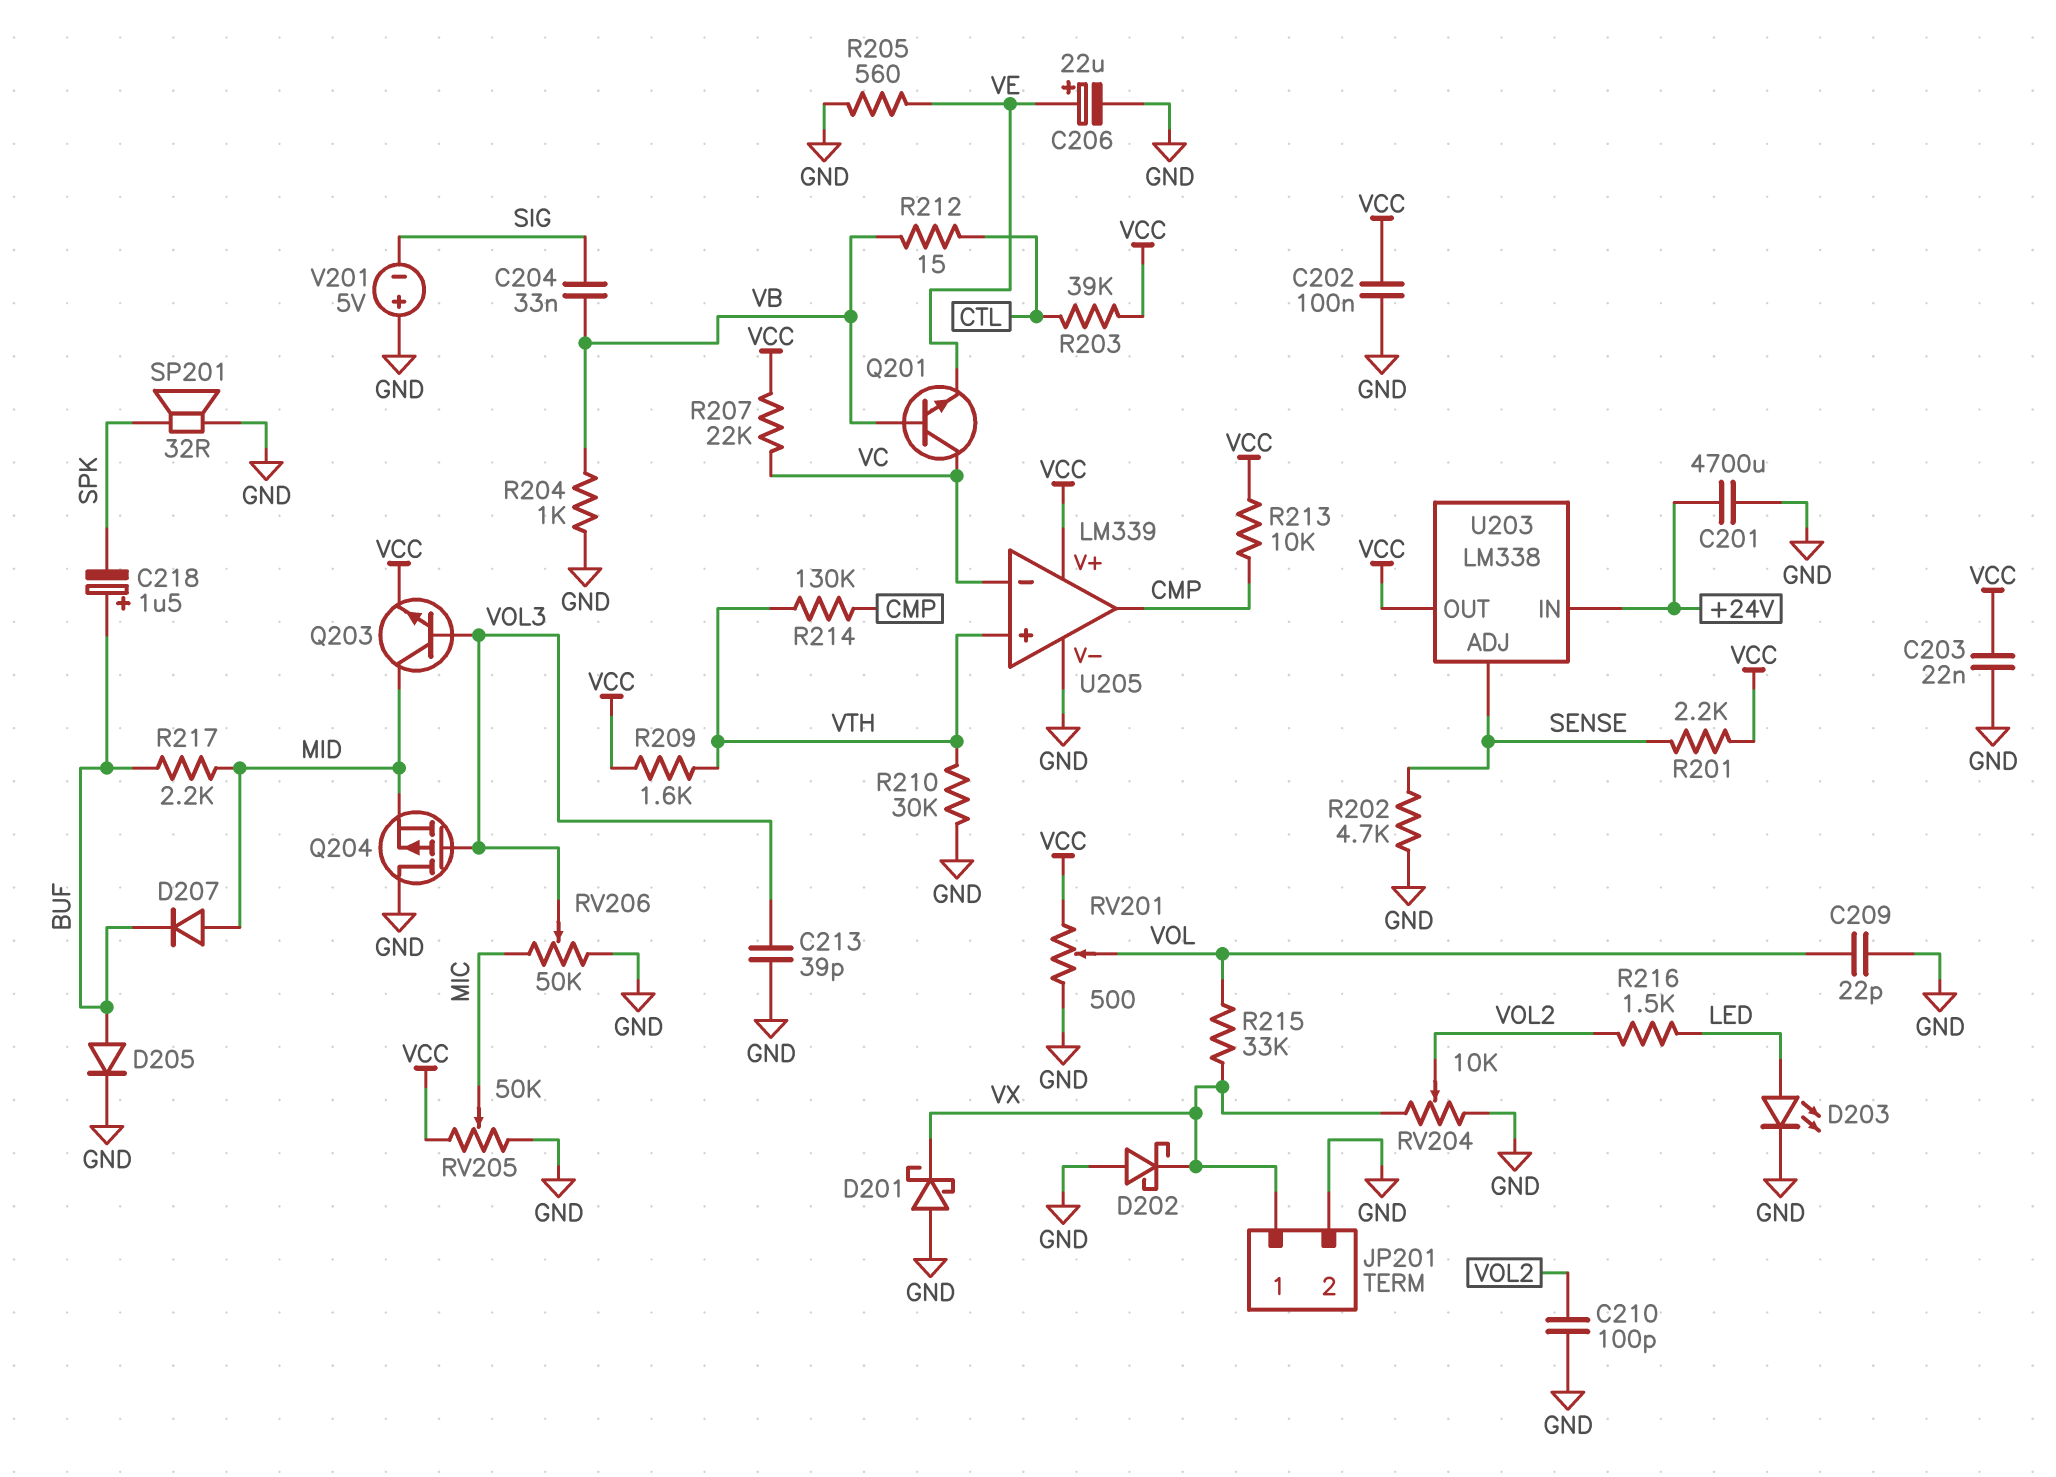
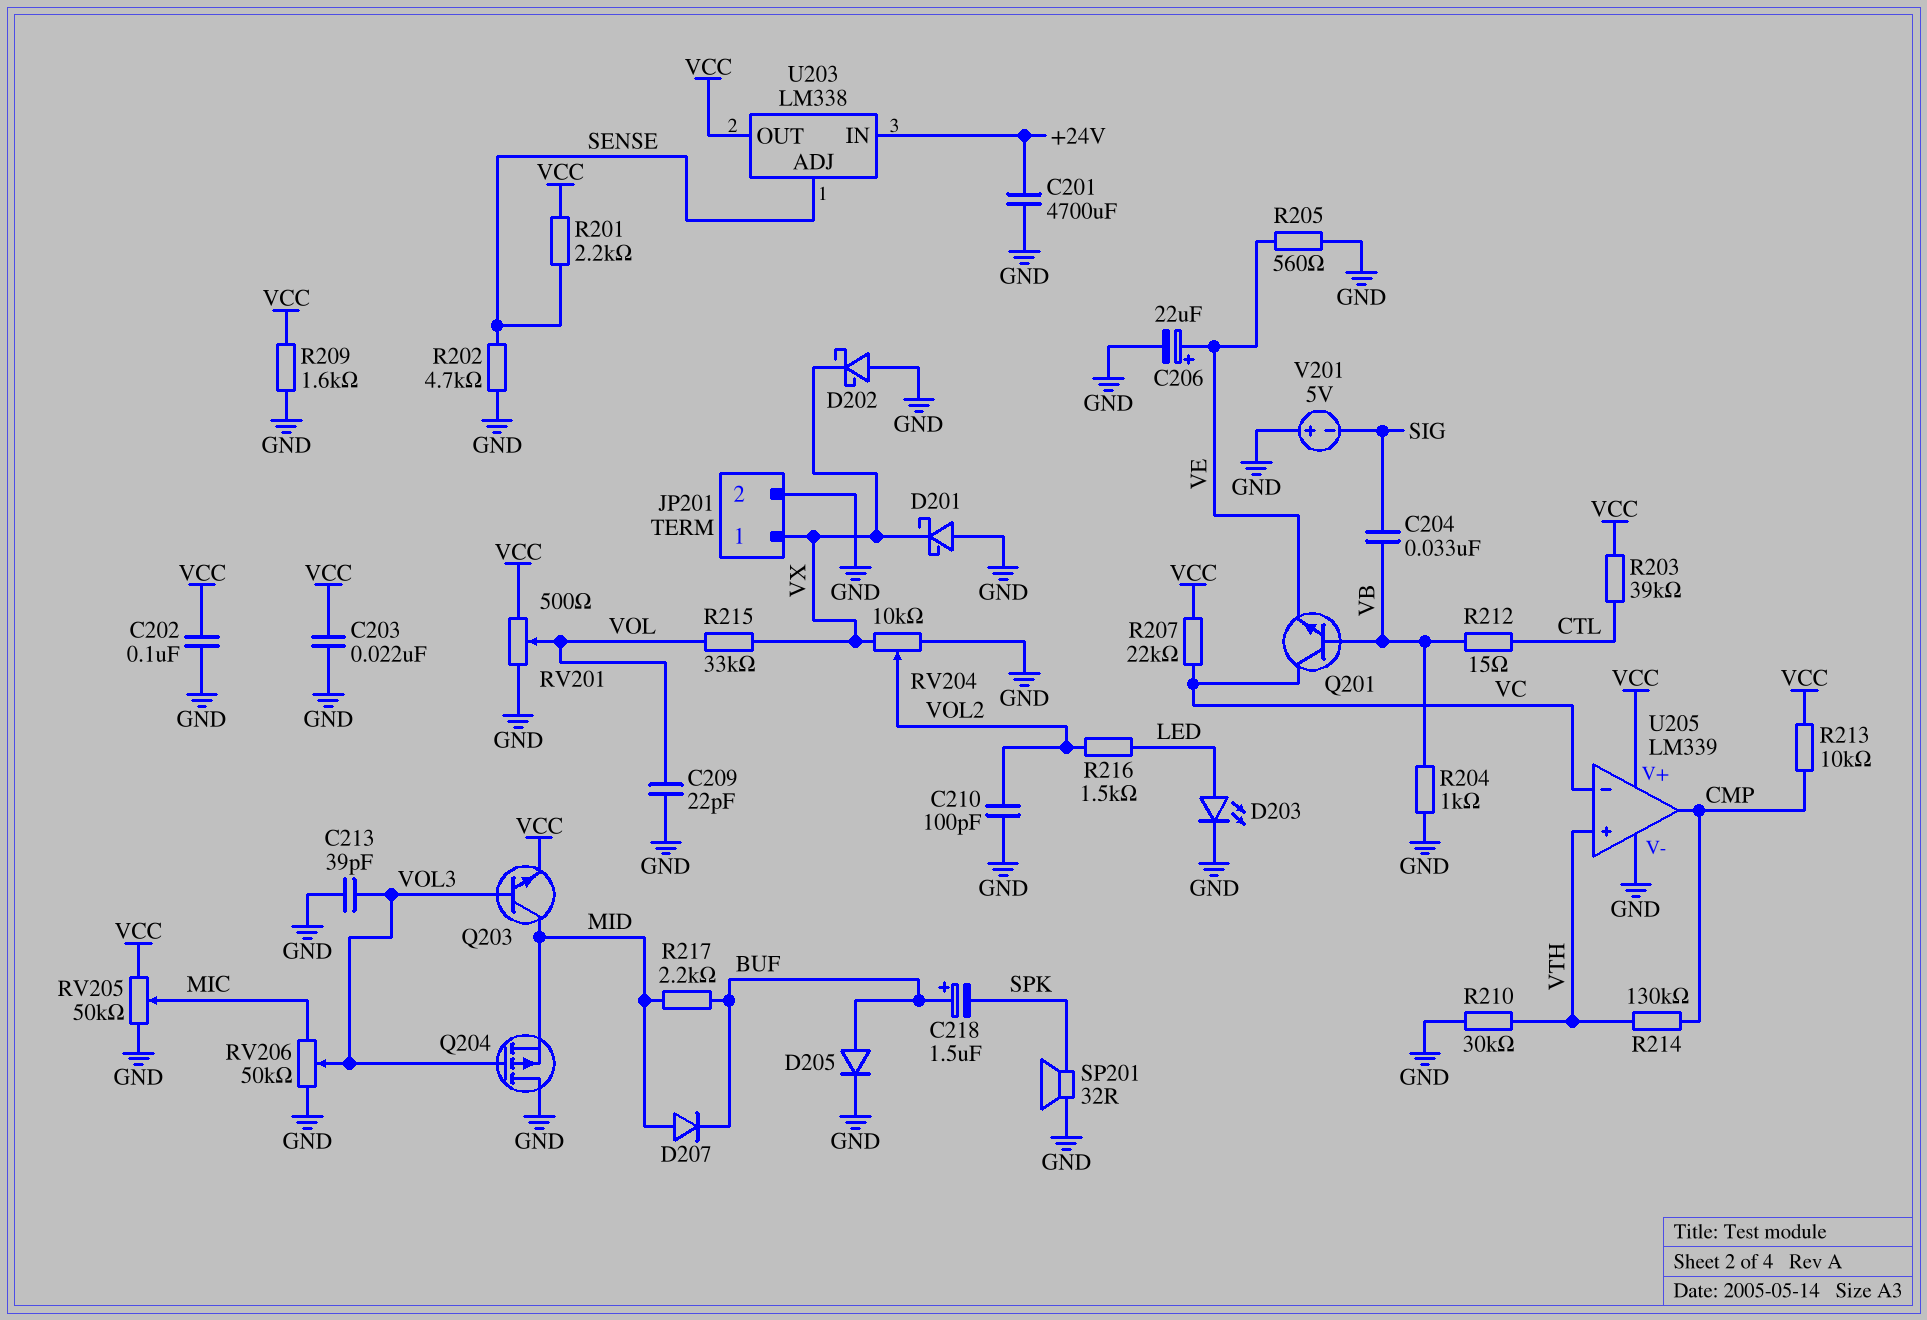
R209: 1.6k (VCC, VTH) -> 1.6k (GND, VCC)

